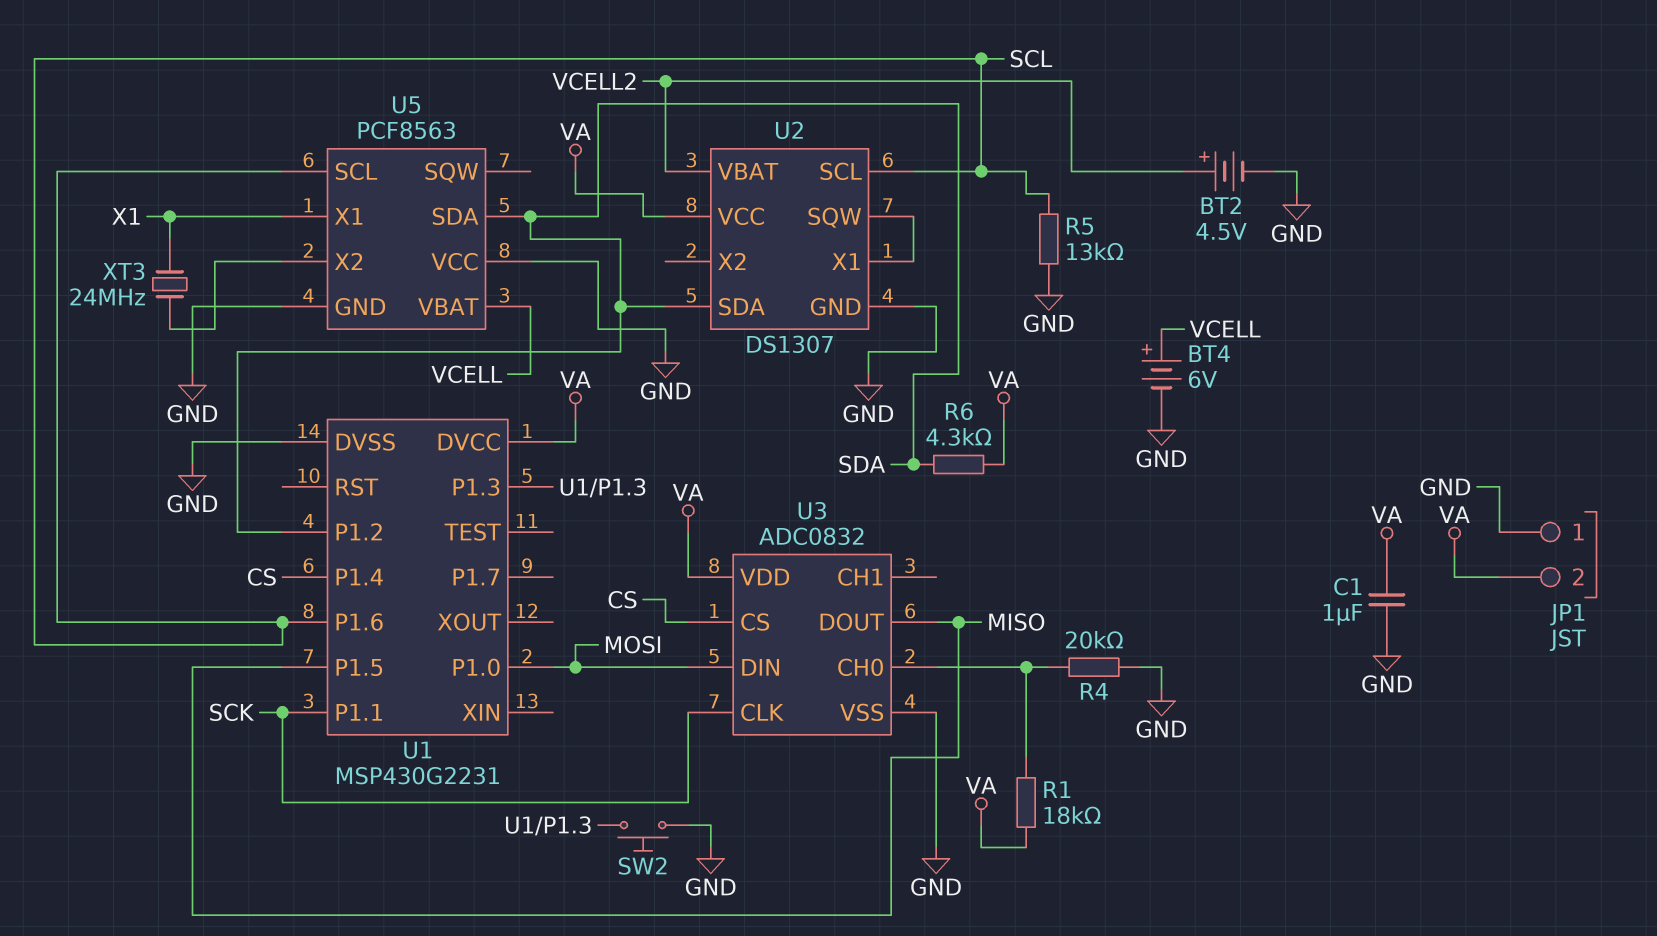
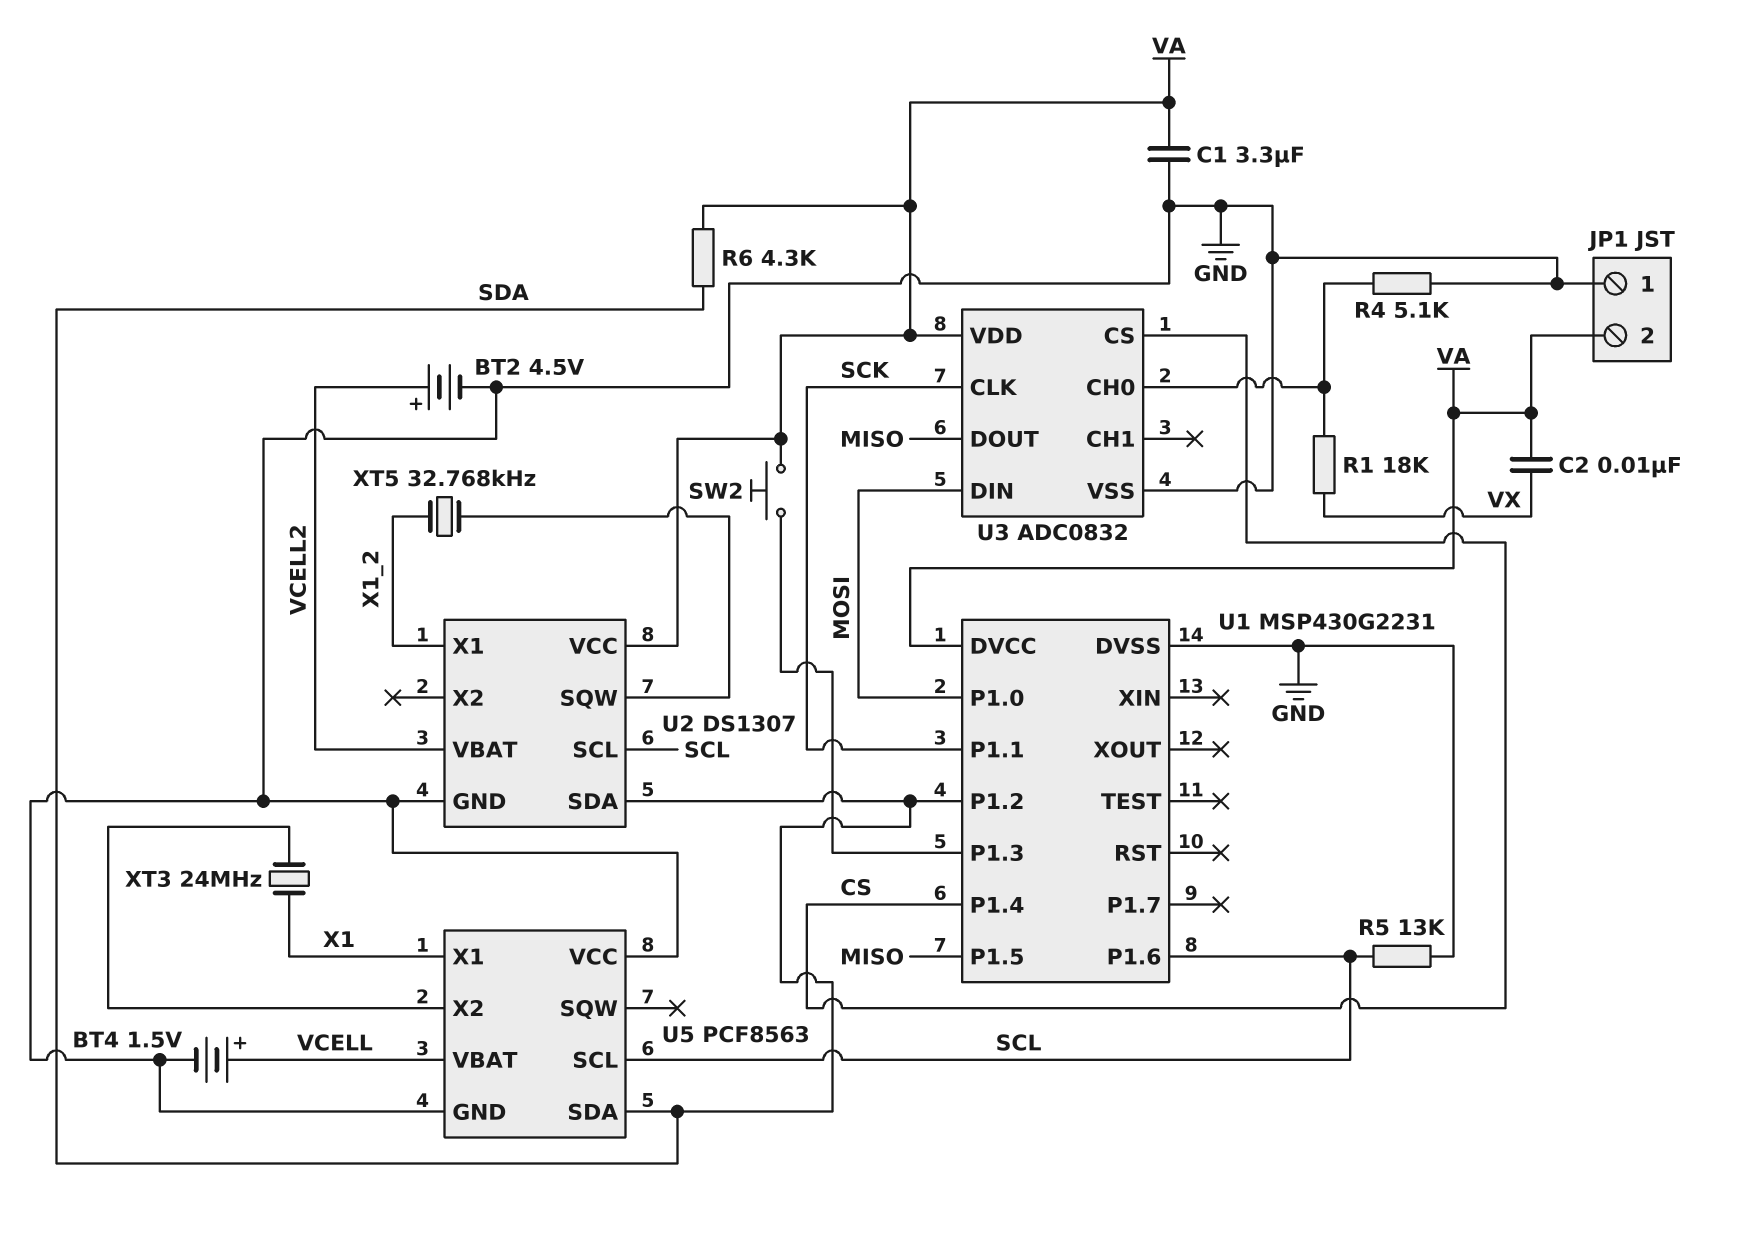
BT4: 6V (plus VCELL, minus GND) -> 1.5V (plus VCELL, minus GND)
C1: 1uF (GND, VA) -> 3.3uF (GND, VA)
C2: none -> 10nF (VA, VX)
R1: 18k (U3/CH0, VA) -> 18k (U3/CH0, VX)
R4: 20k (GND, U3/CH0) -> 5.1k (GND, U3/CH0)
SW2: button (GND, U1/P1.3) -> button (U1/P1.3, VA)
U2 pin X1: U2/SQW -> X1_2
XT5: none -> 32.768kHz (U2/SQW, X1_2)

